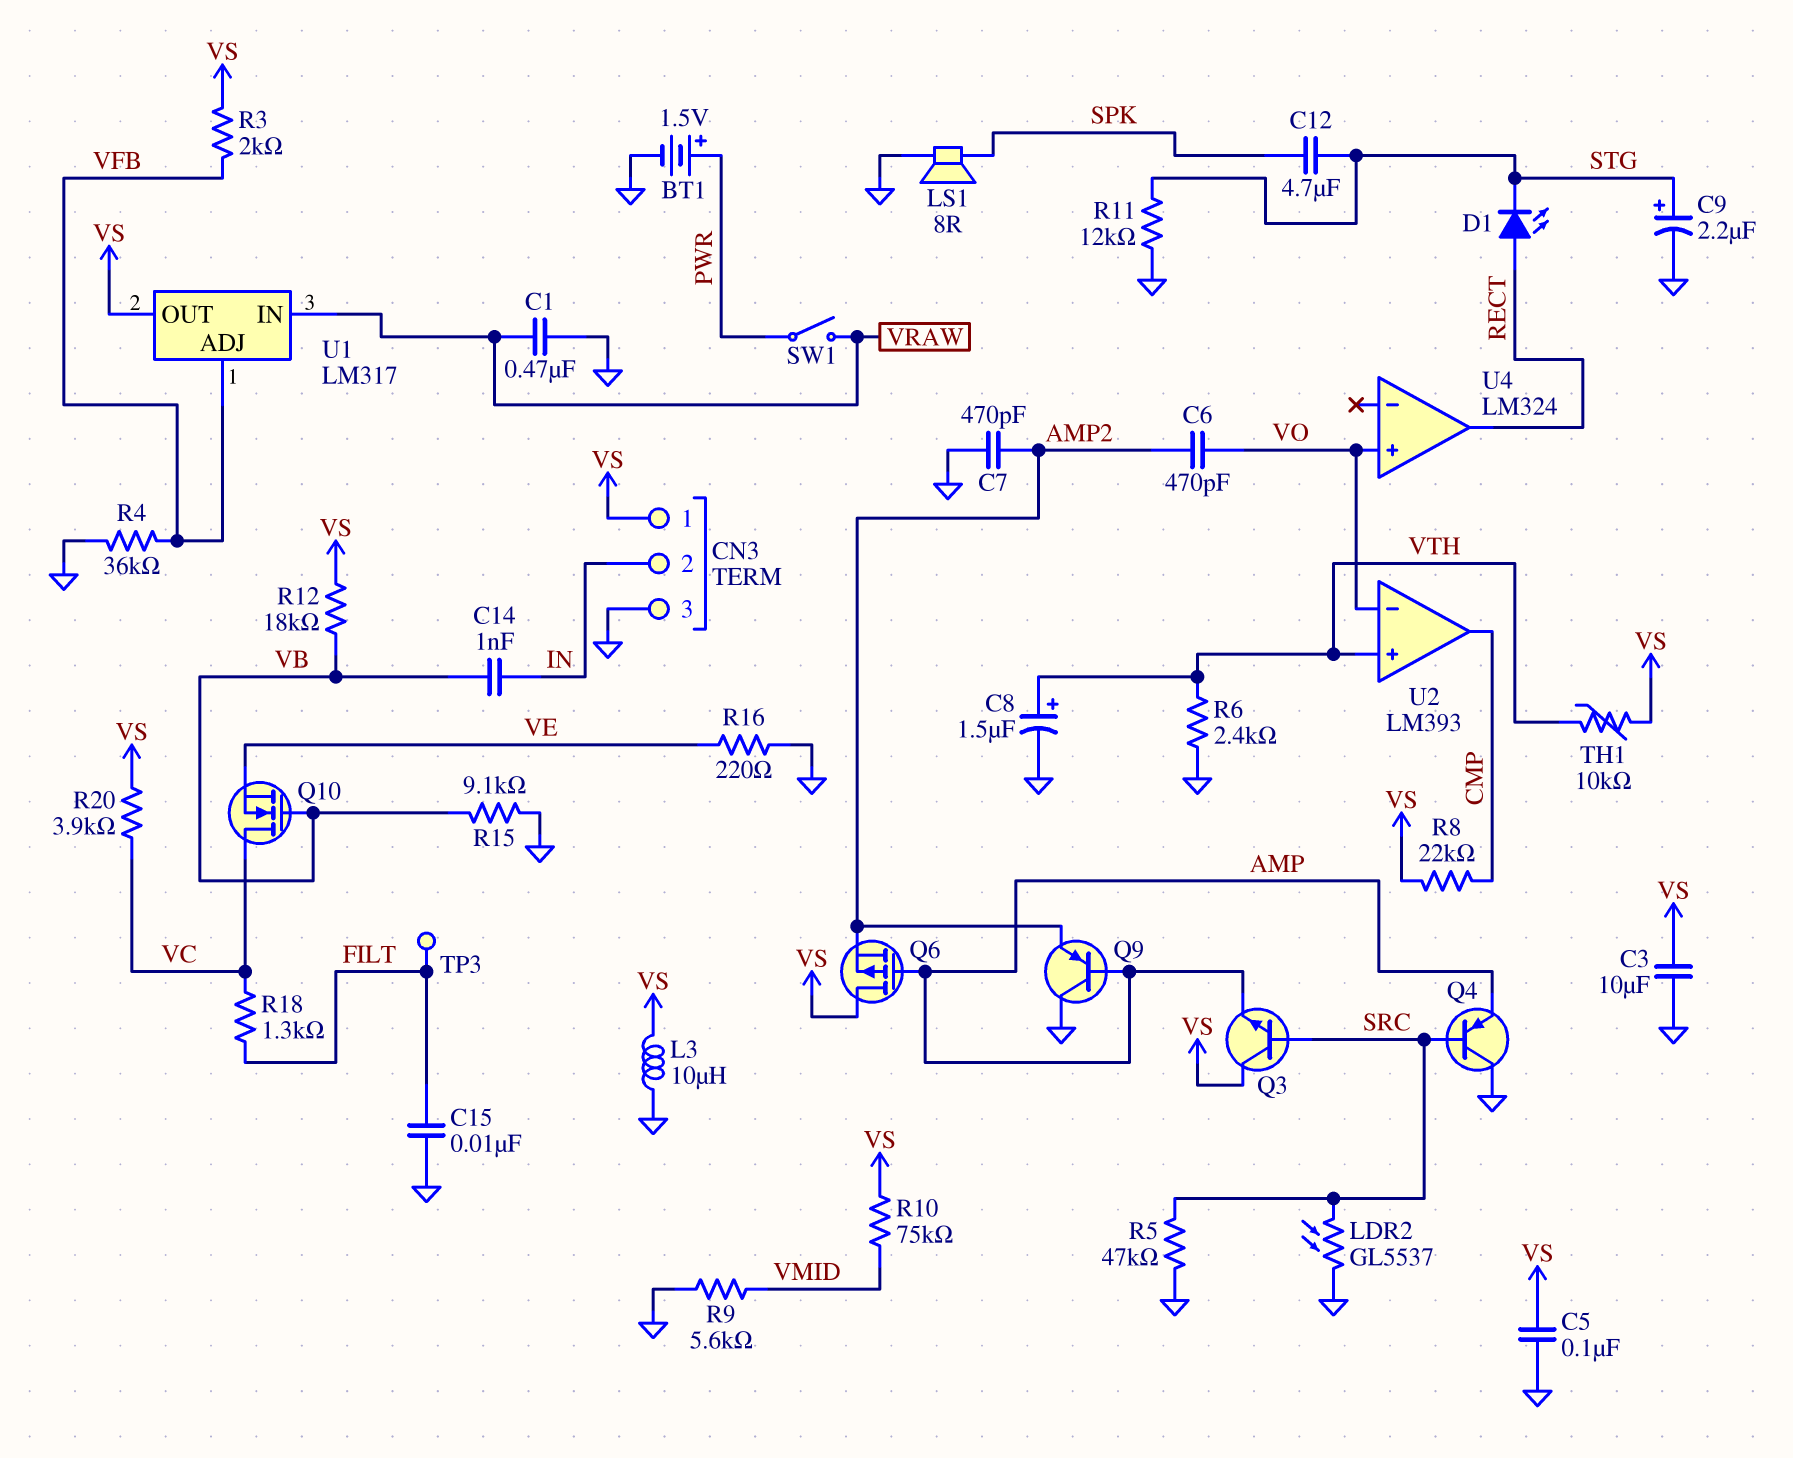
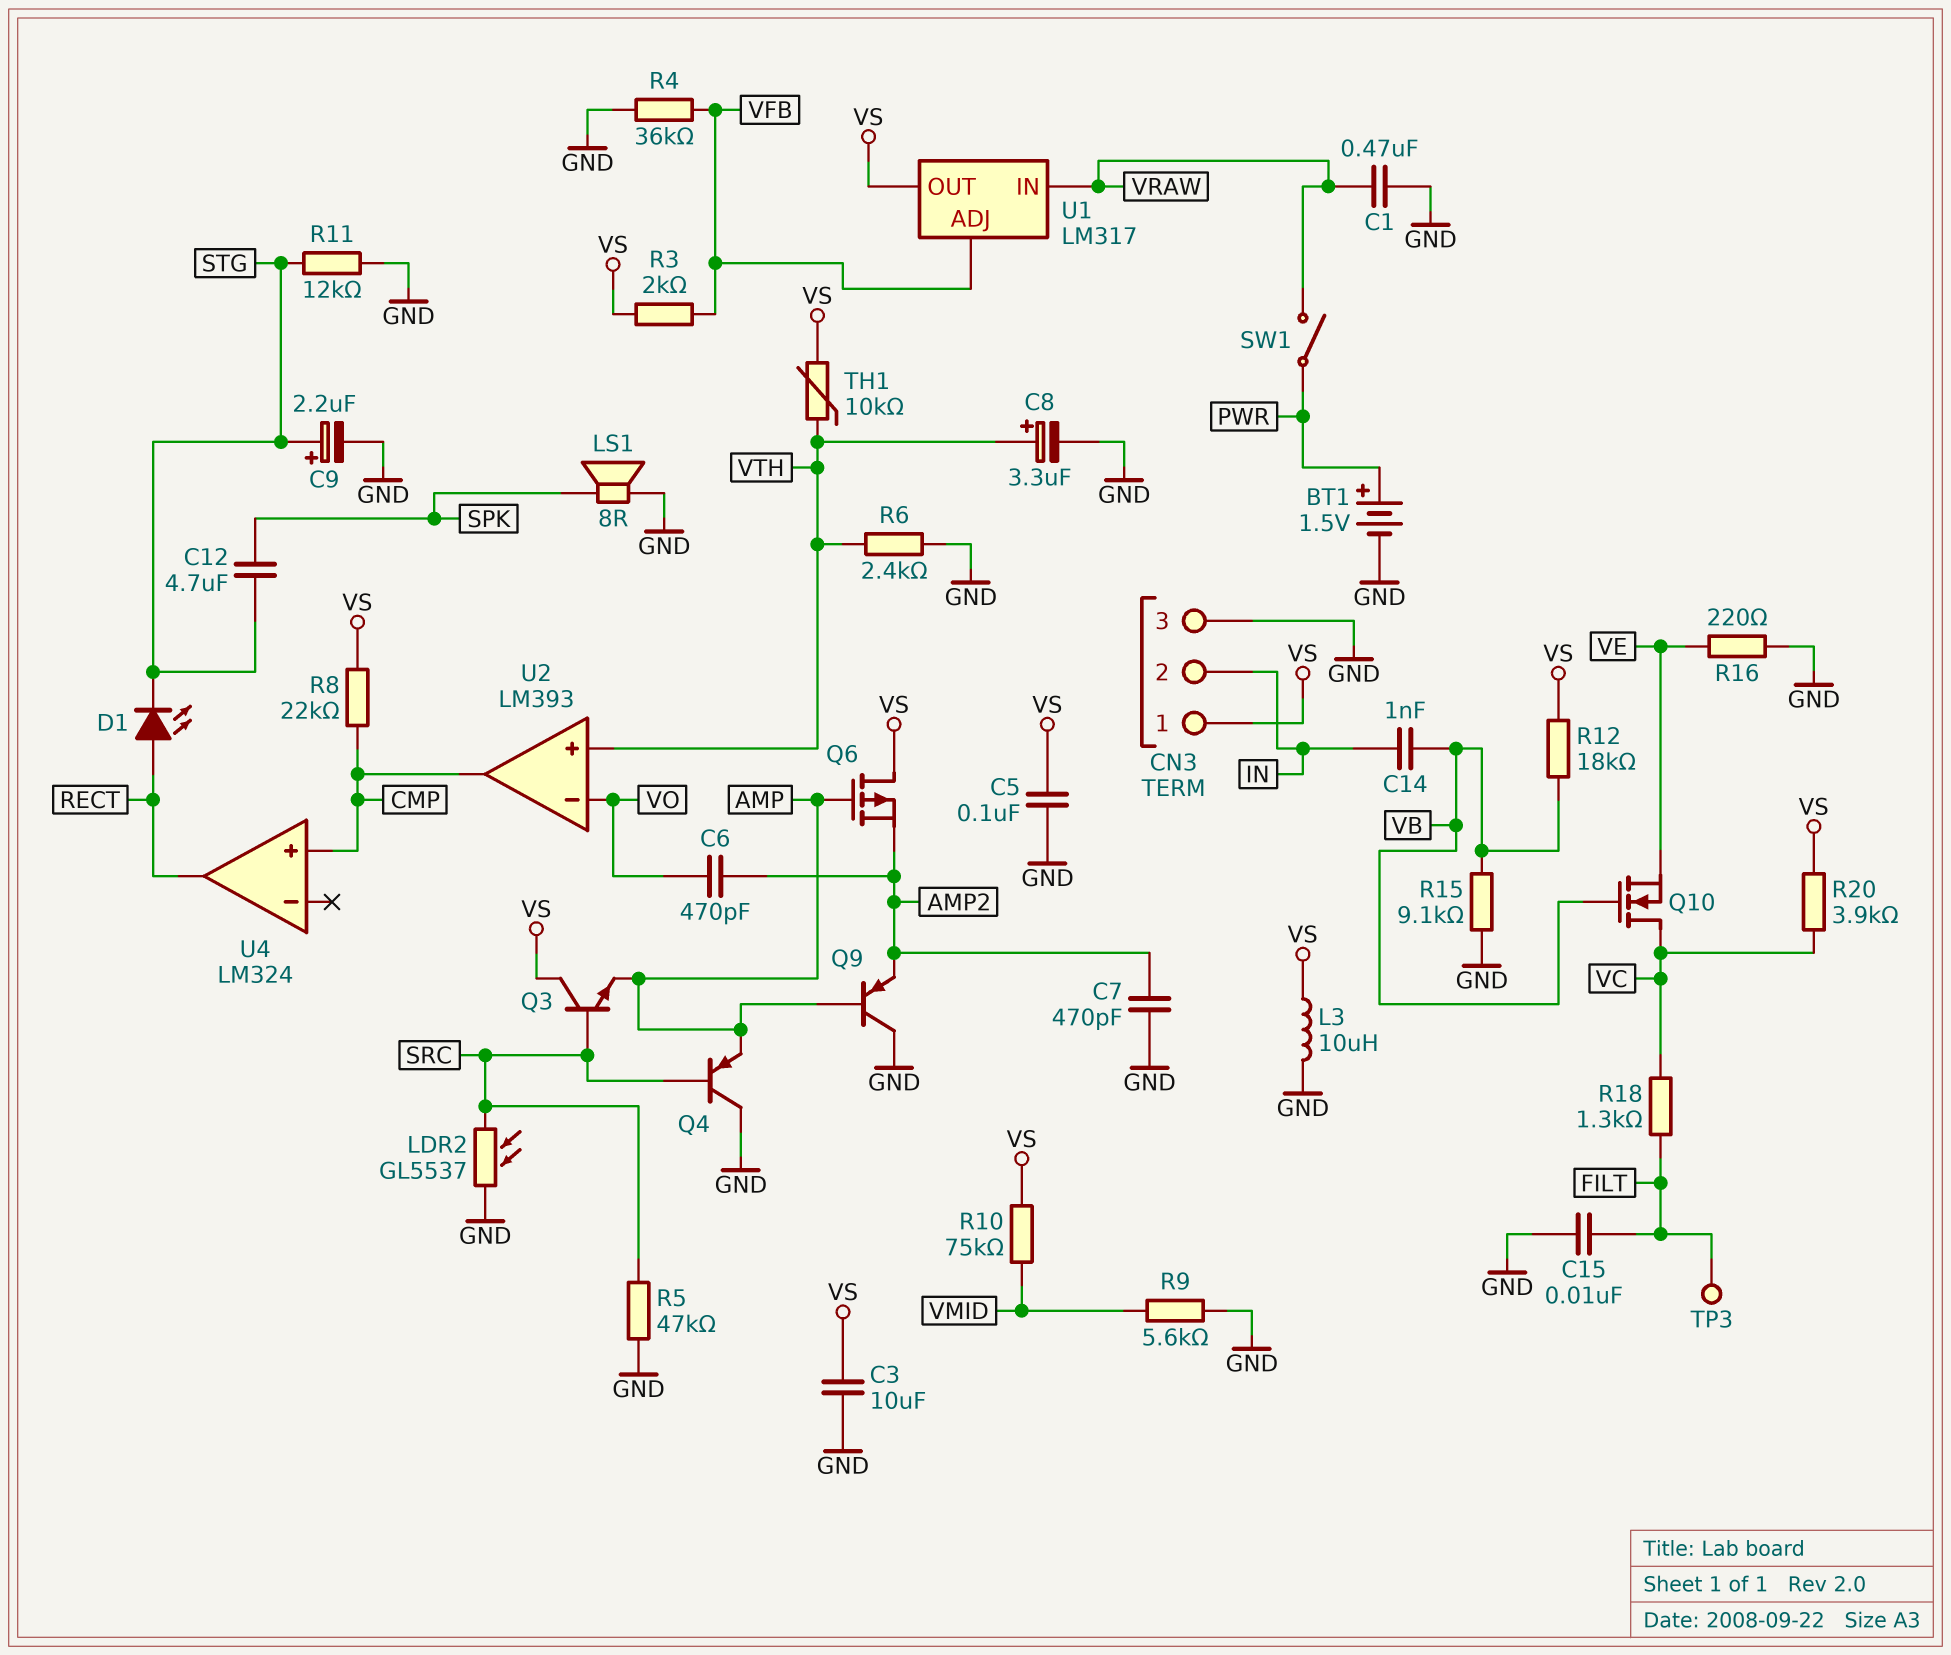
C8: 1.5uF (plus VTH, minus GND) -> 3.3uF (plus VTH, minus GND)
U4 pin in+: VO -> CMP

